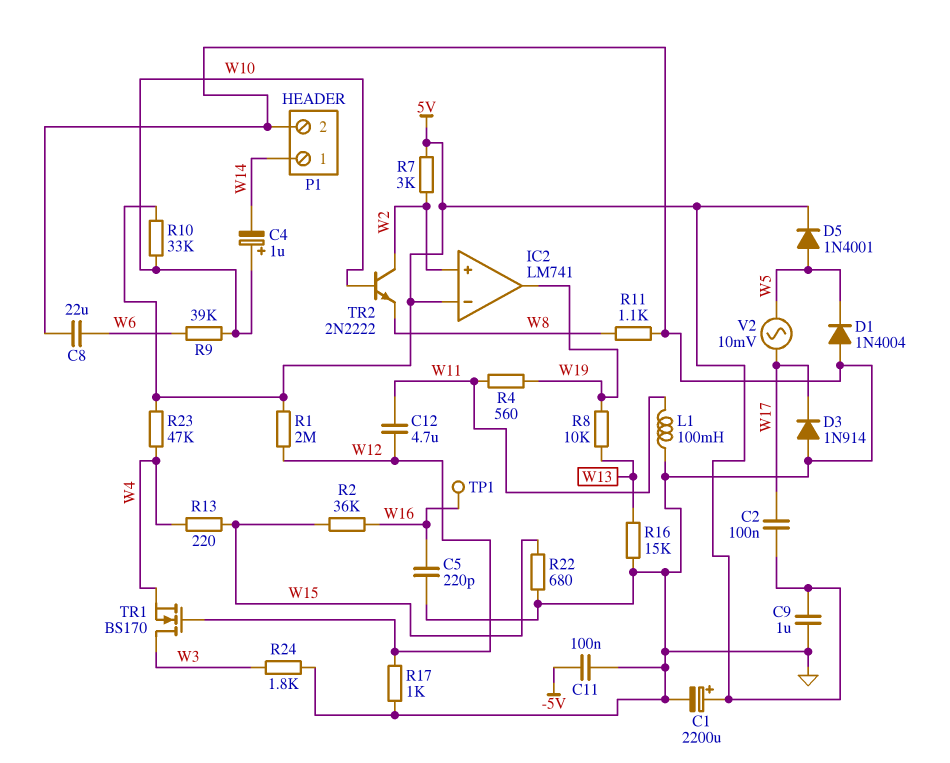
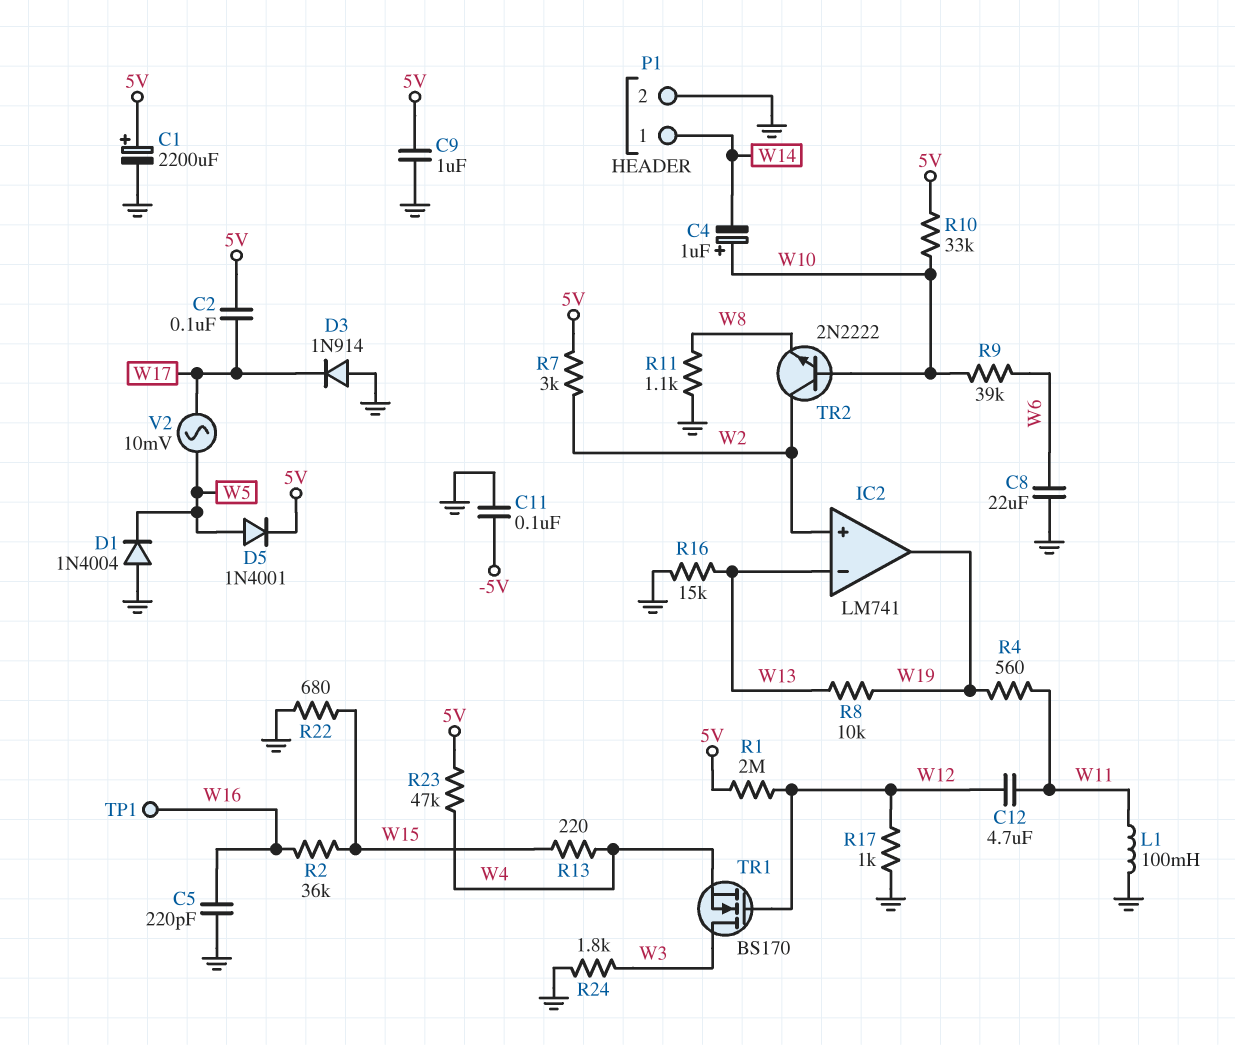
IC2 pin in-: 5V -> W13

